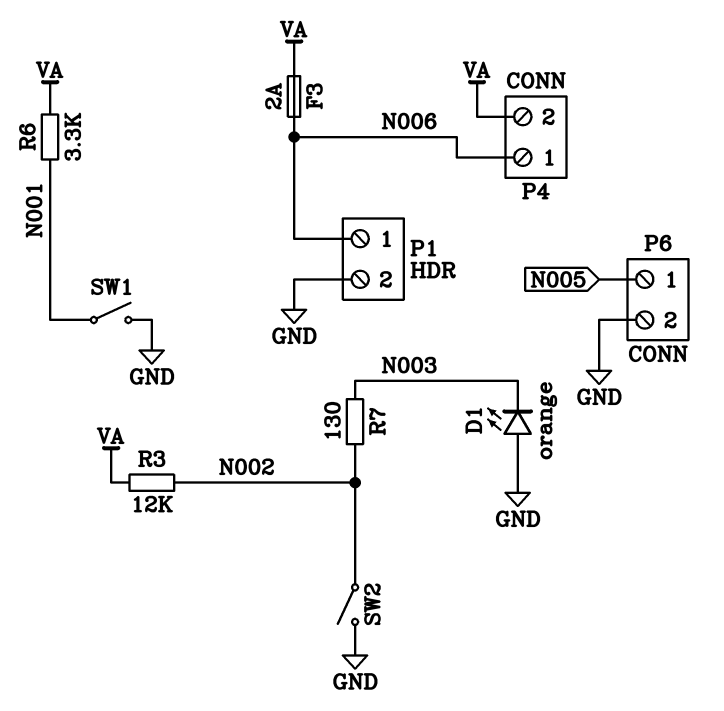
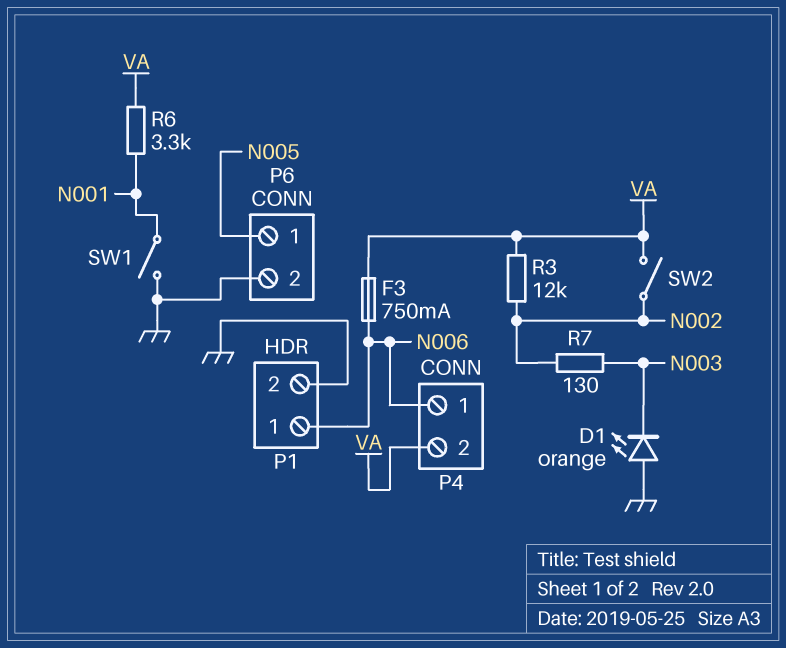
F3: 2A (N006, VA) -> 750mA (N006, VA)
SW2: switch (GND, N002) -> switch (N002, VA)

